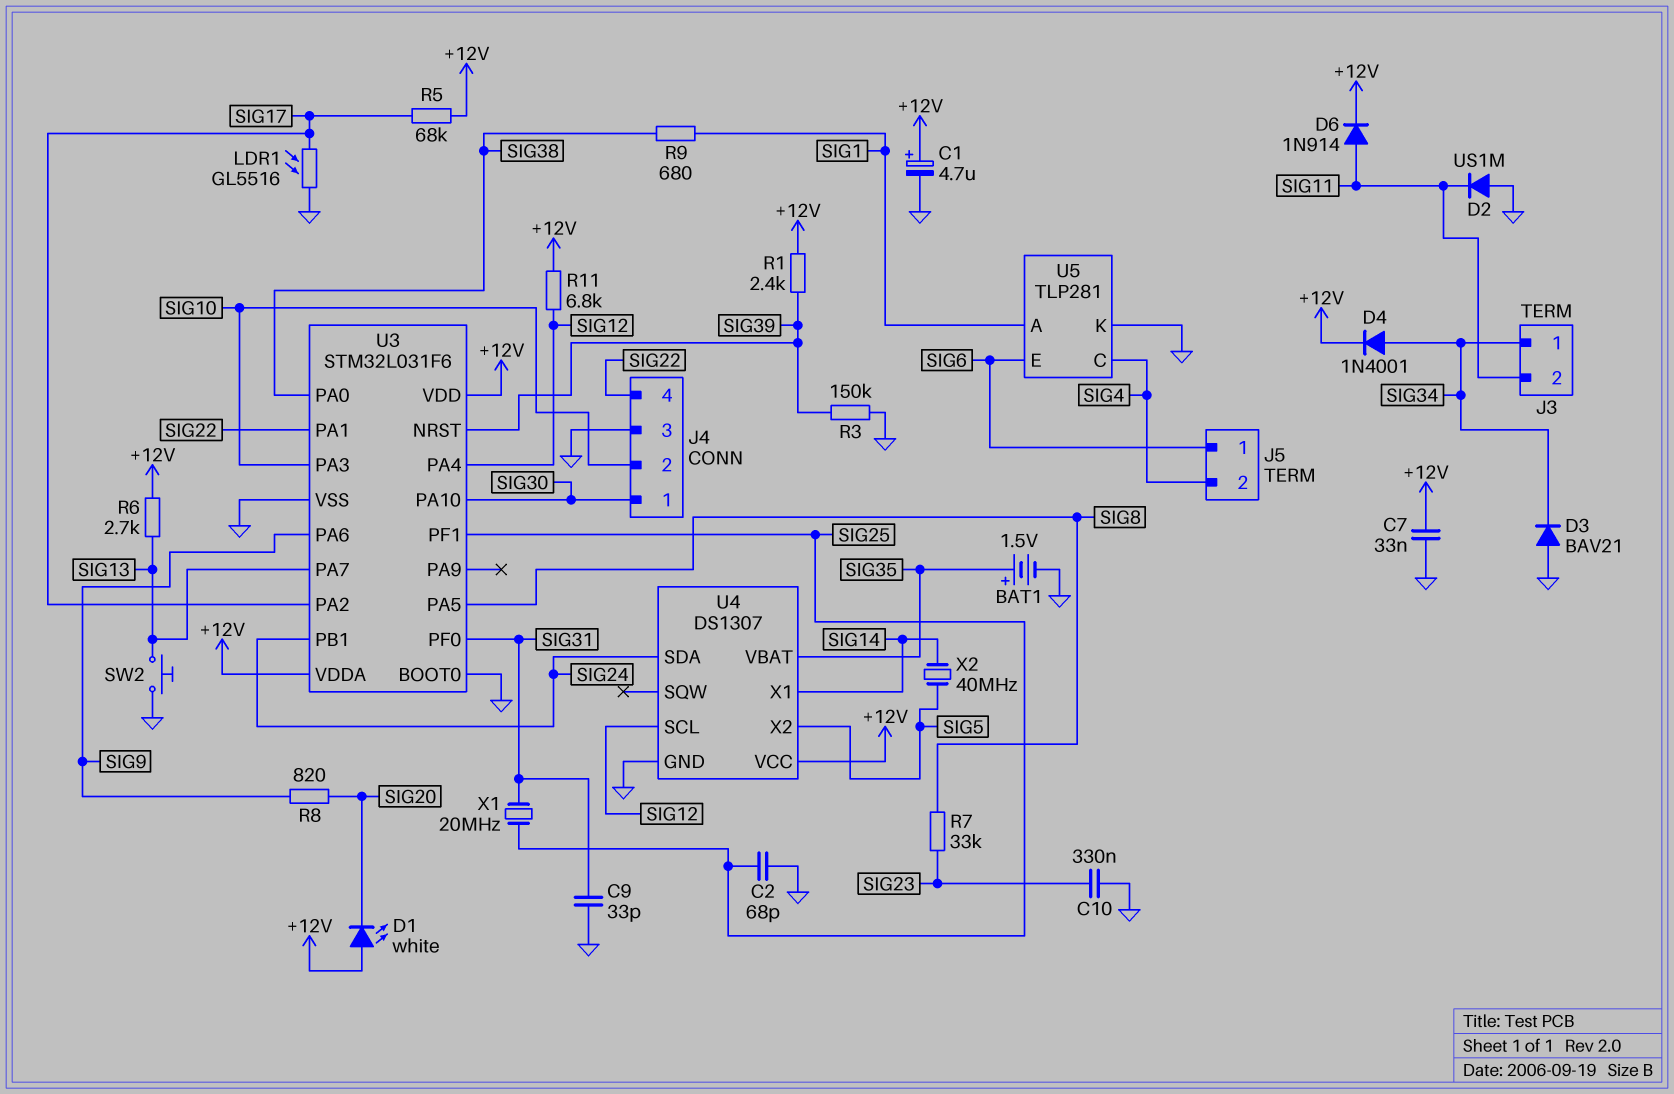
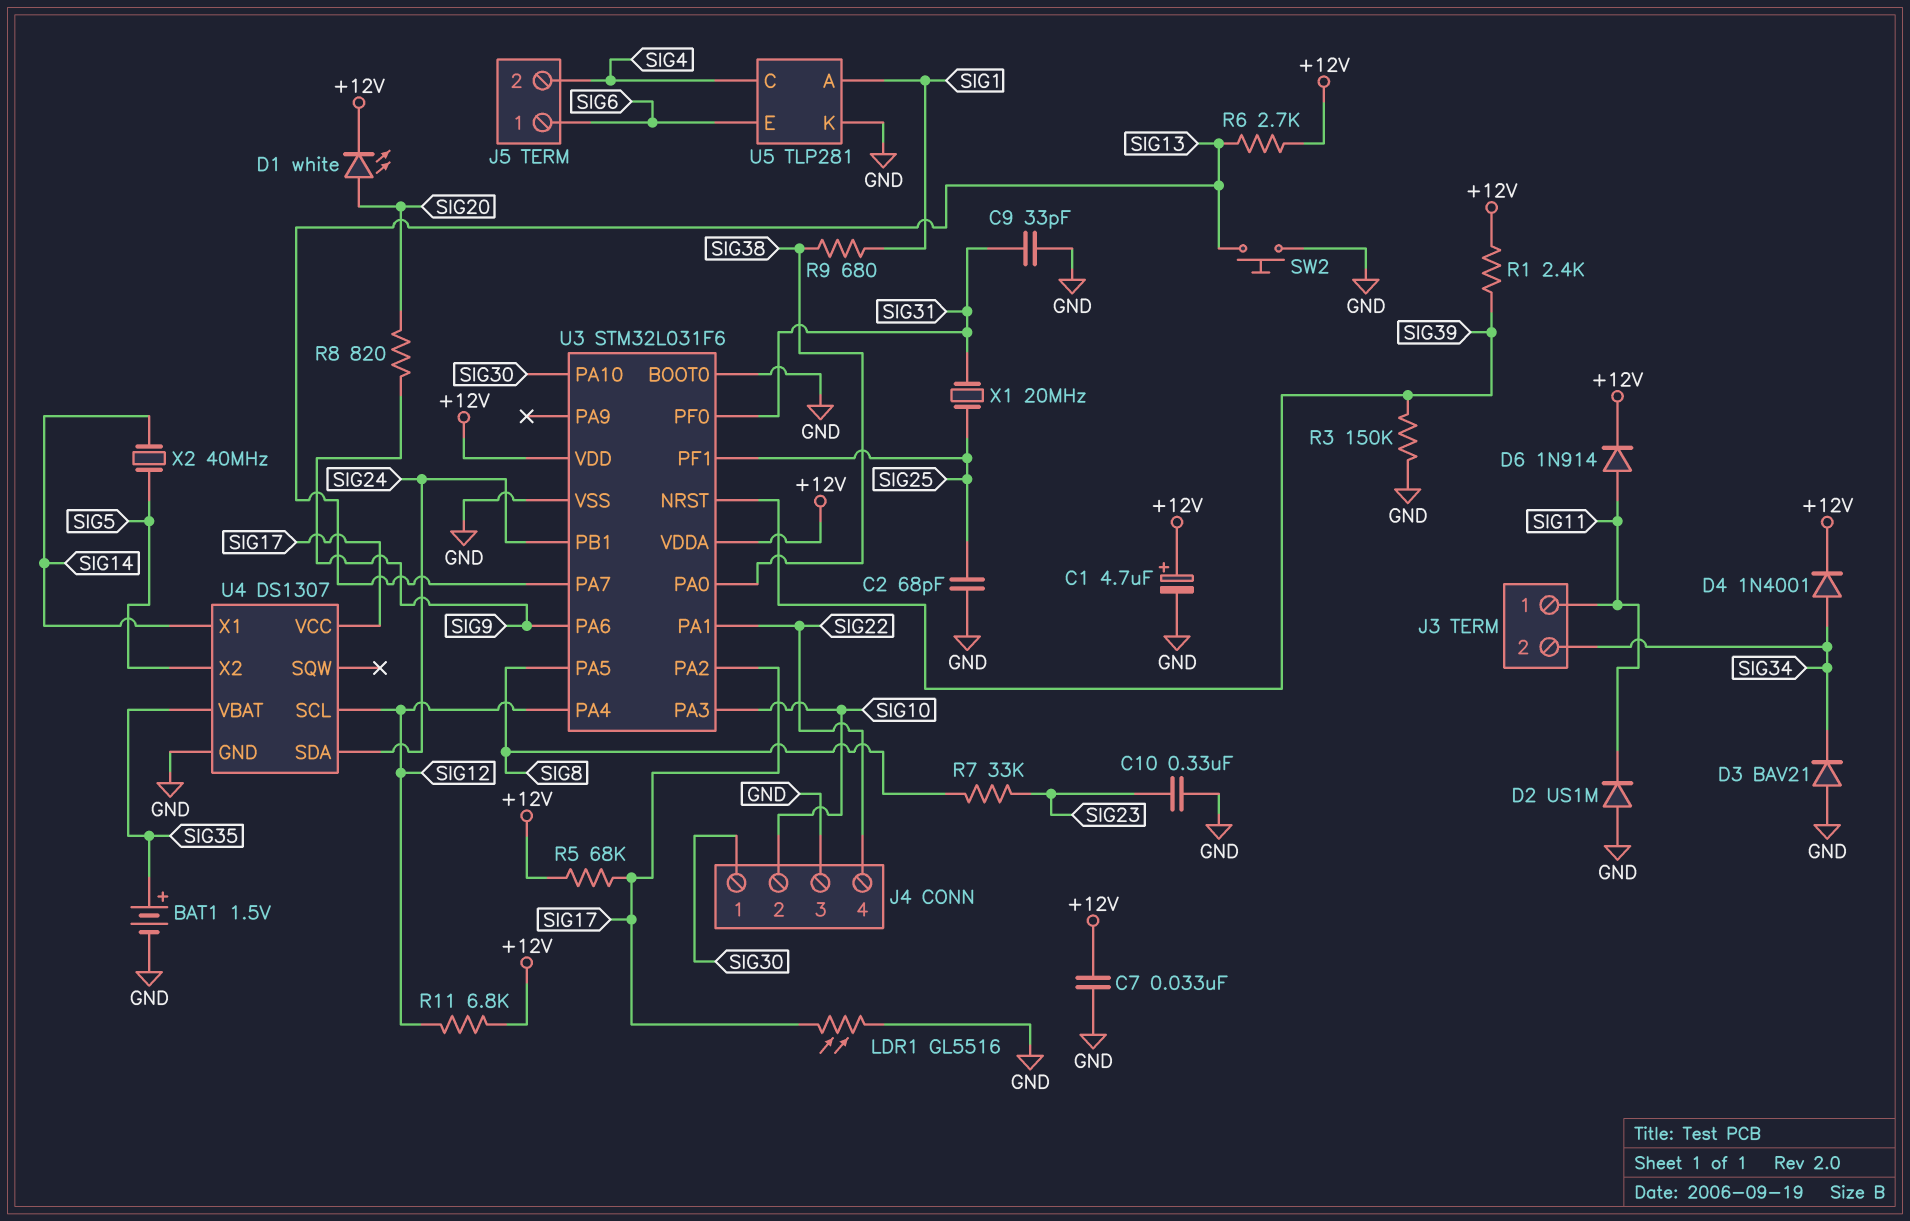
D1: LED white (A +12V, K SIG20) -> LED white (A SIG20, K +12V)
J3 pin 1: SIG34 -> SIG11
J3 pin 2: SIG11 -> SIG34
U4 pin VCC: +12V -> SIG17

